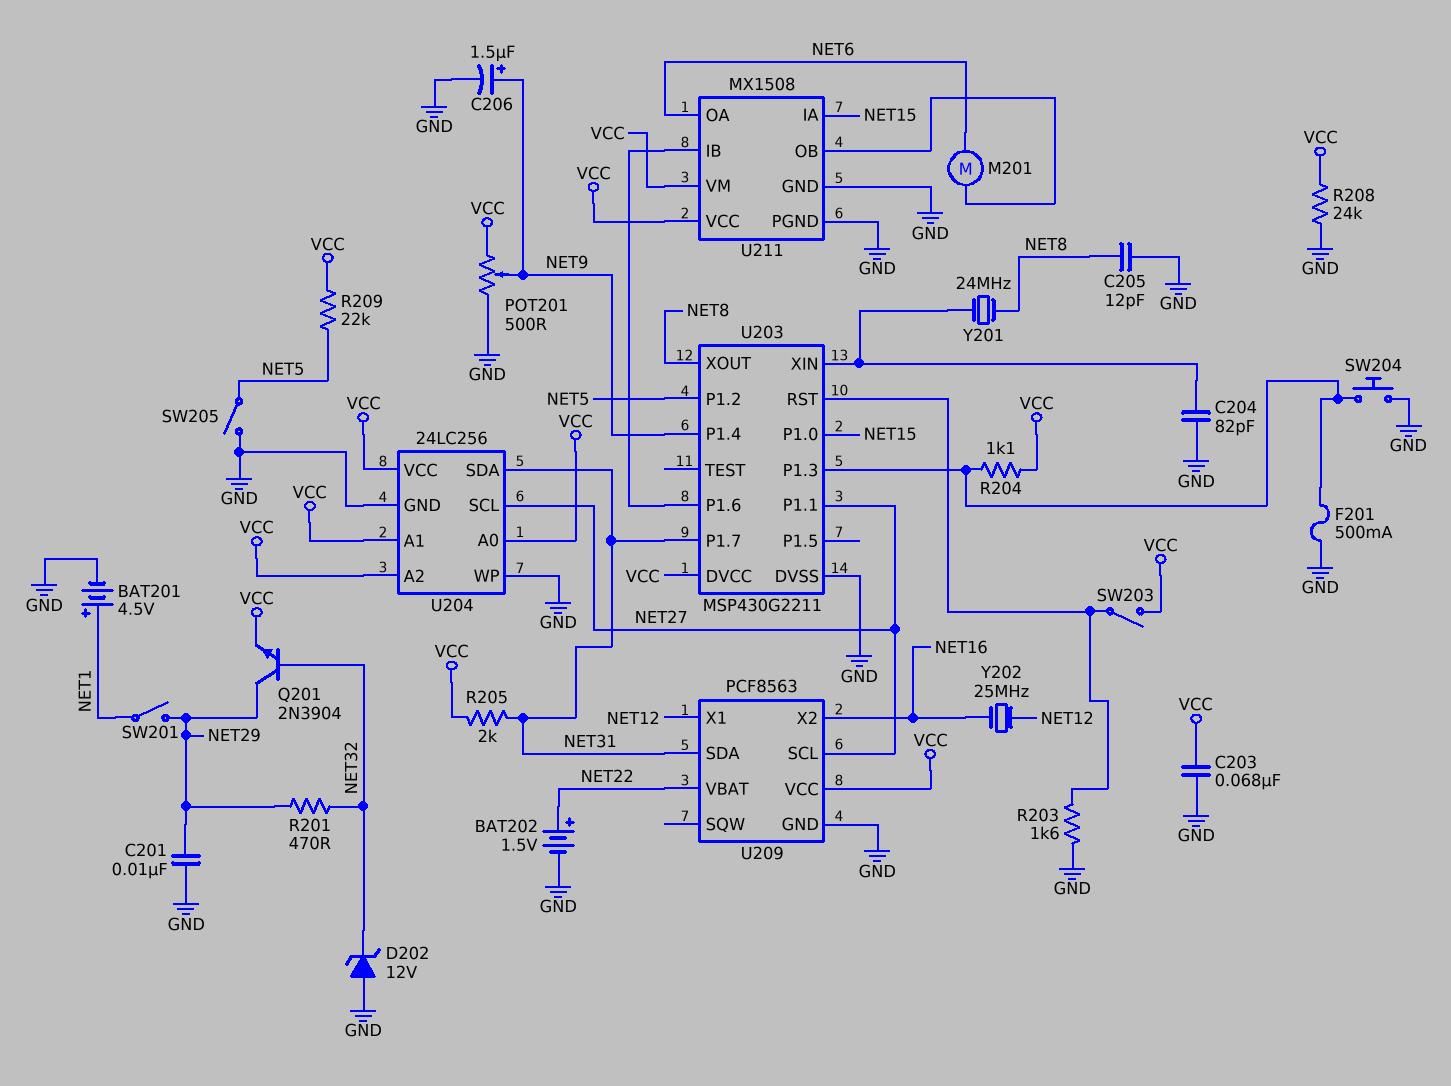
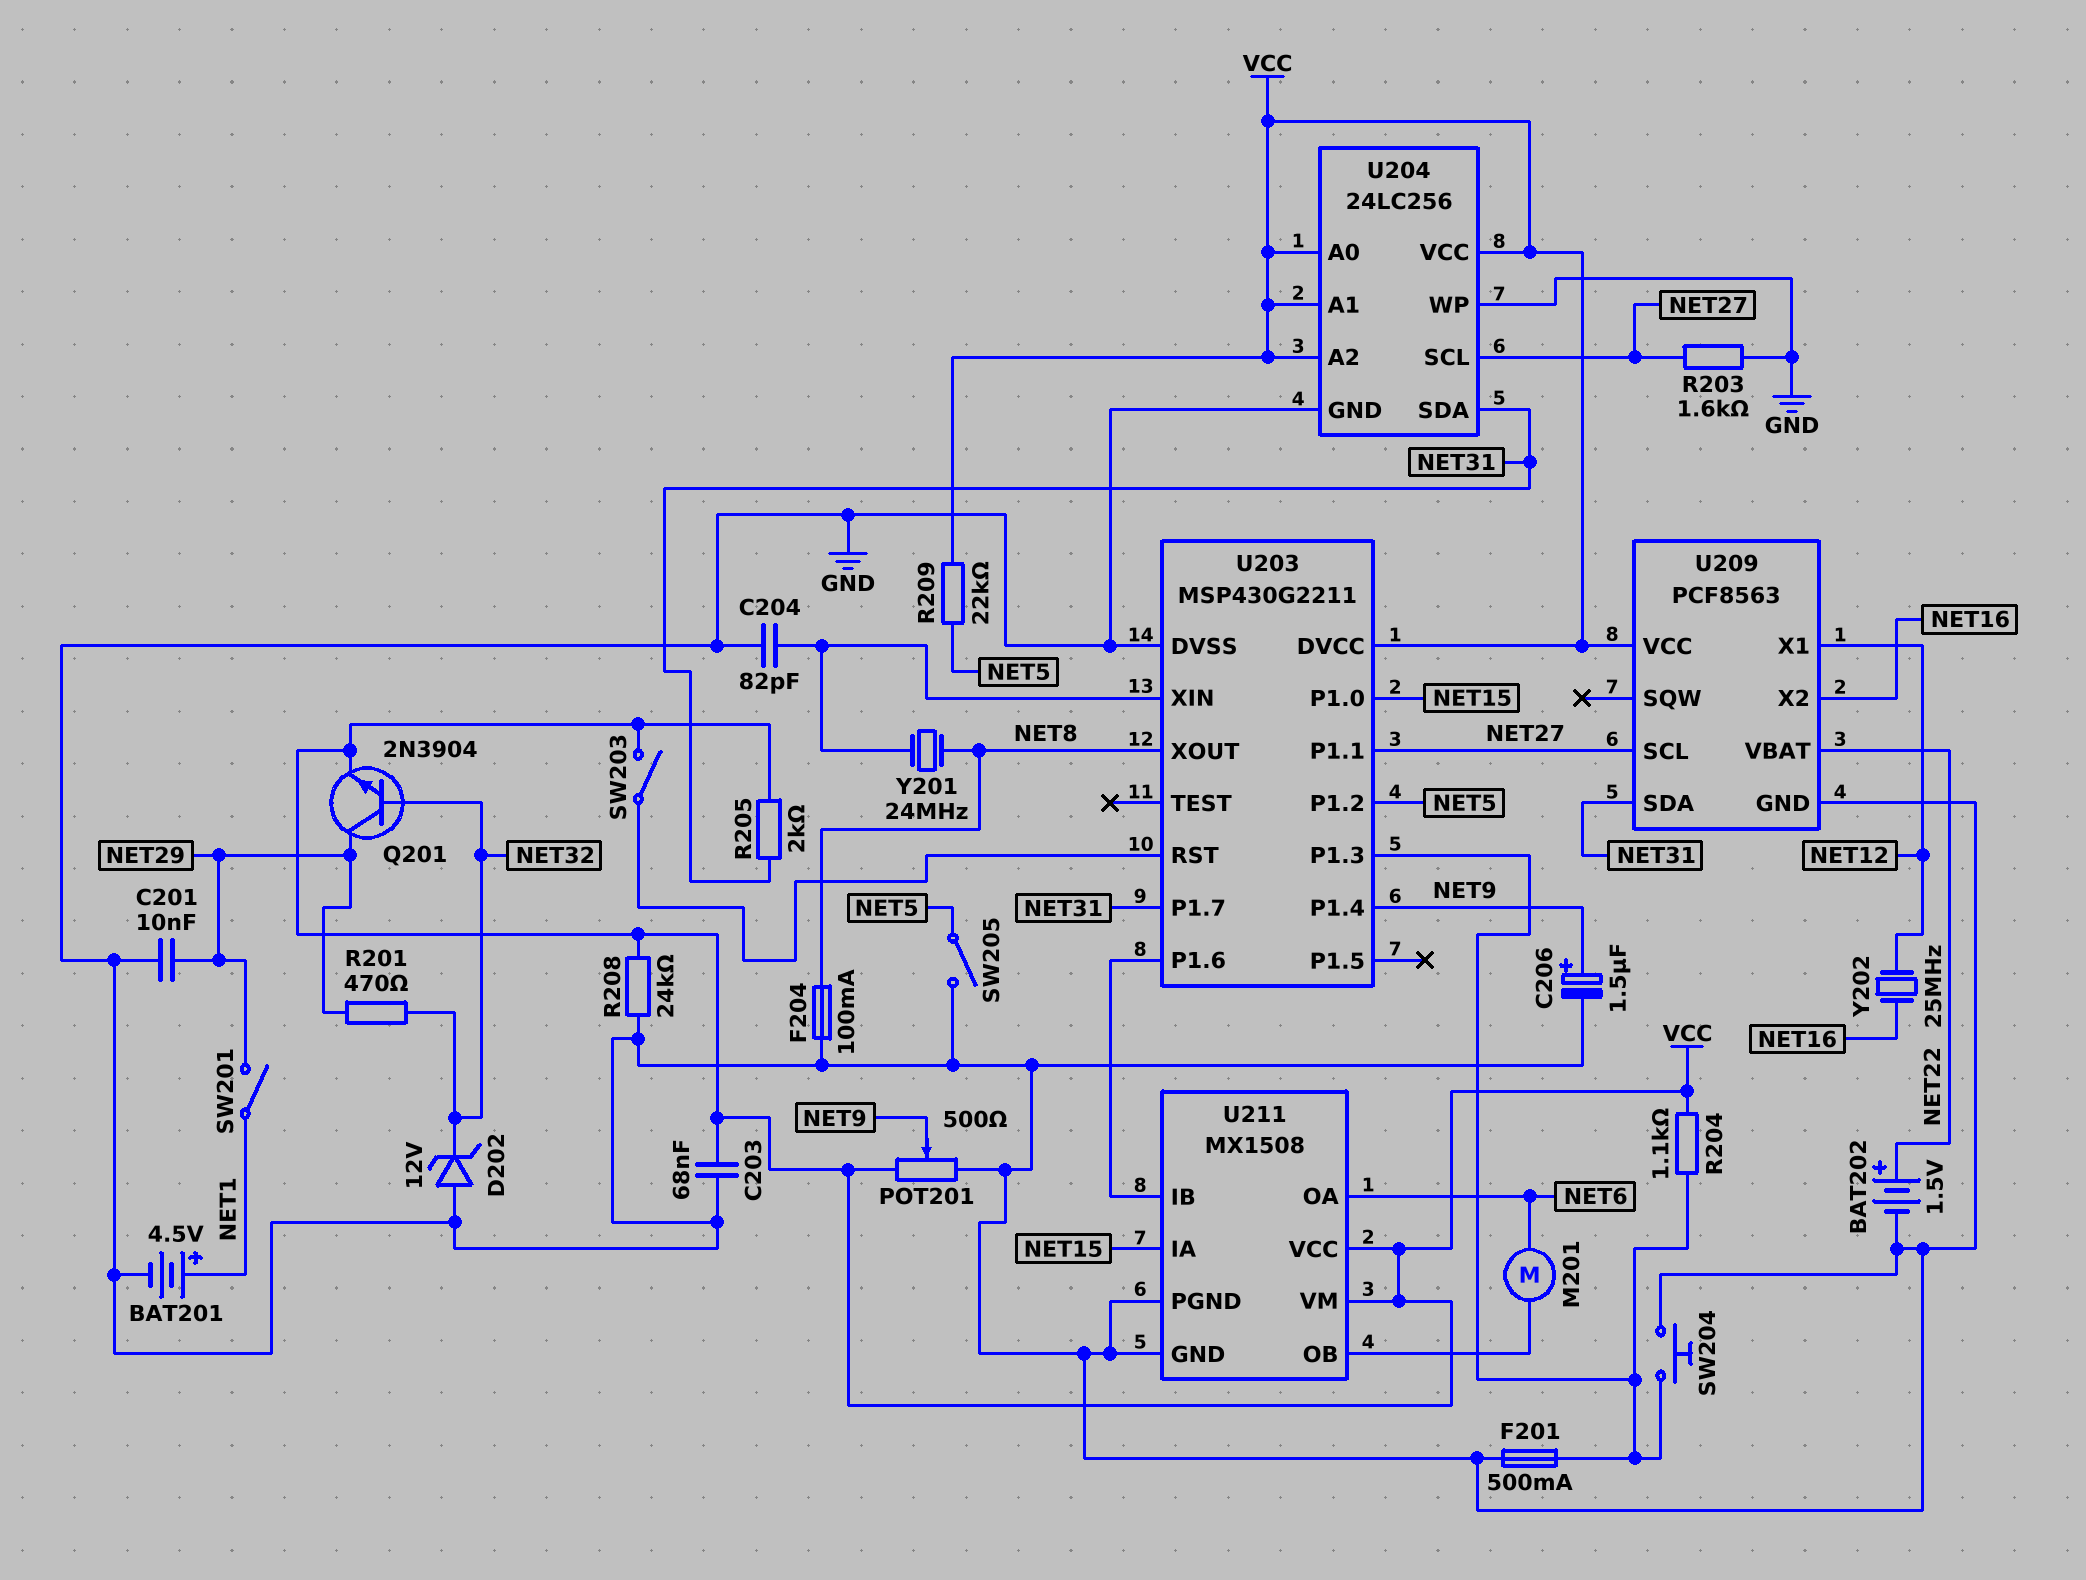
C205: 12pF (GND, NET8) -> none
F204: none -> 100mA (GND, NET8)
R203: 1.6k (GND, U203/RST) -> 1.6k (GND, NET27)

